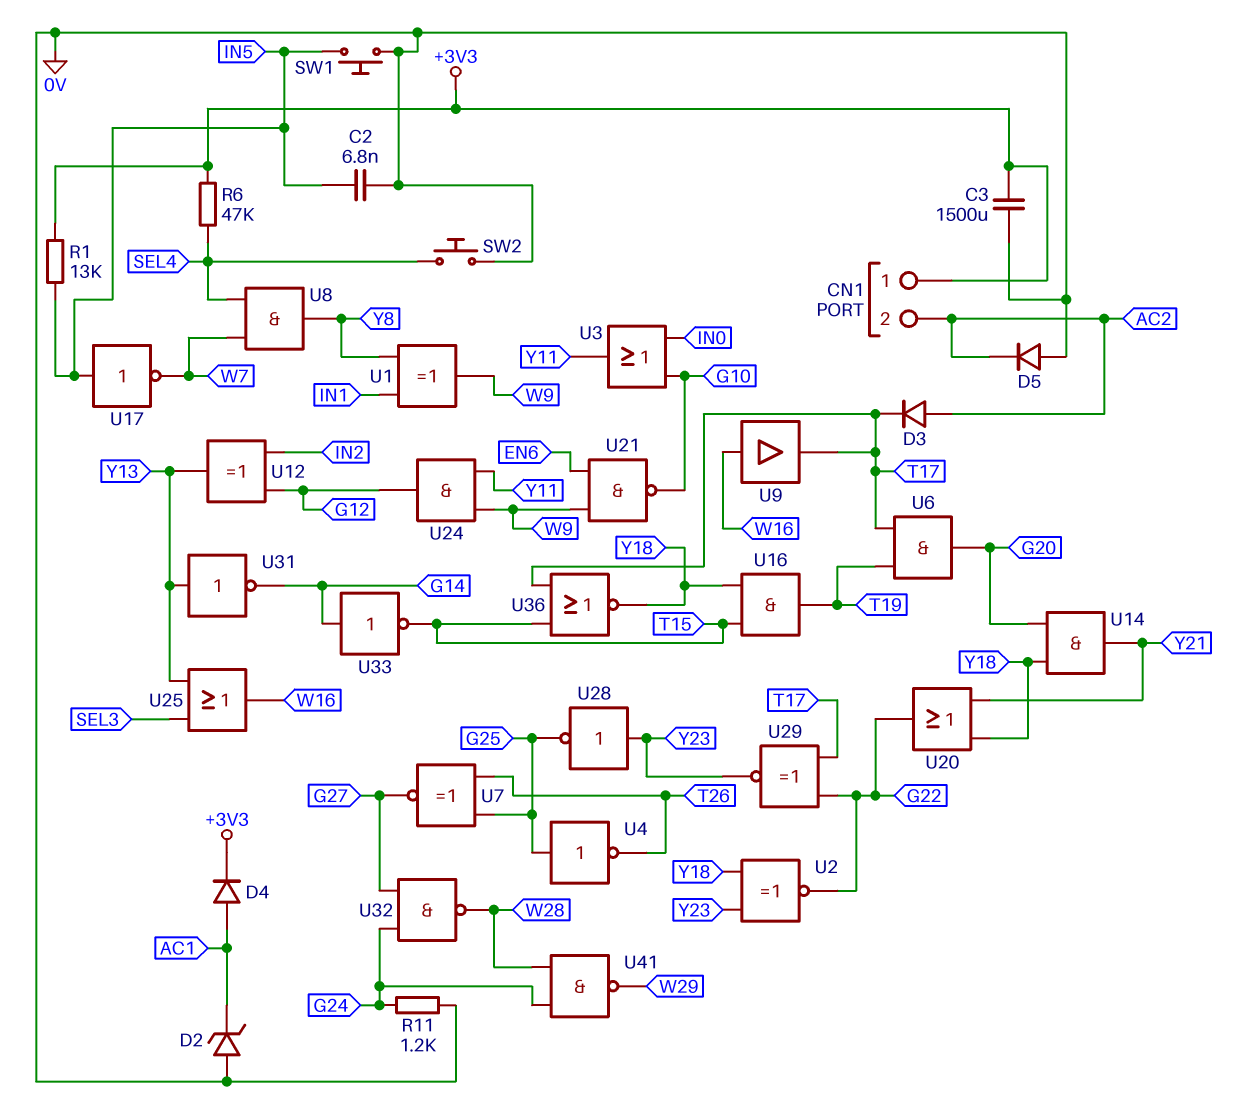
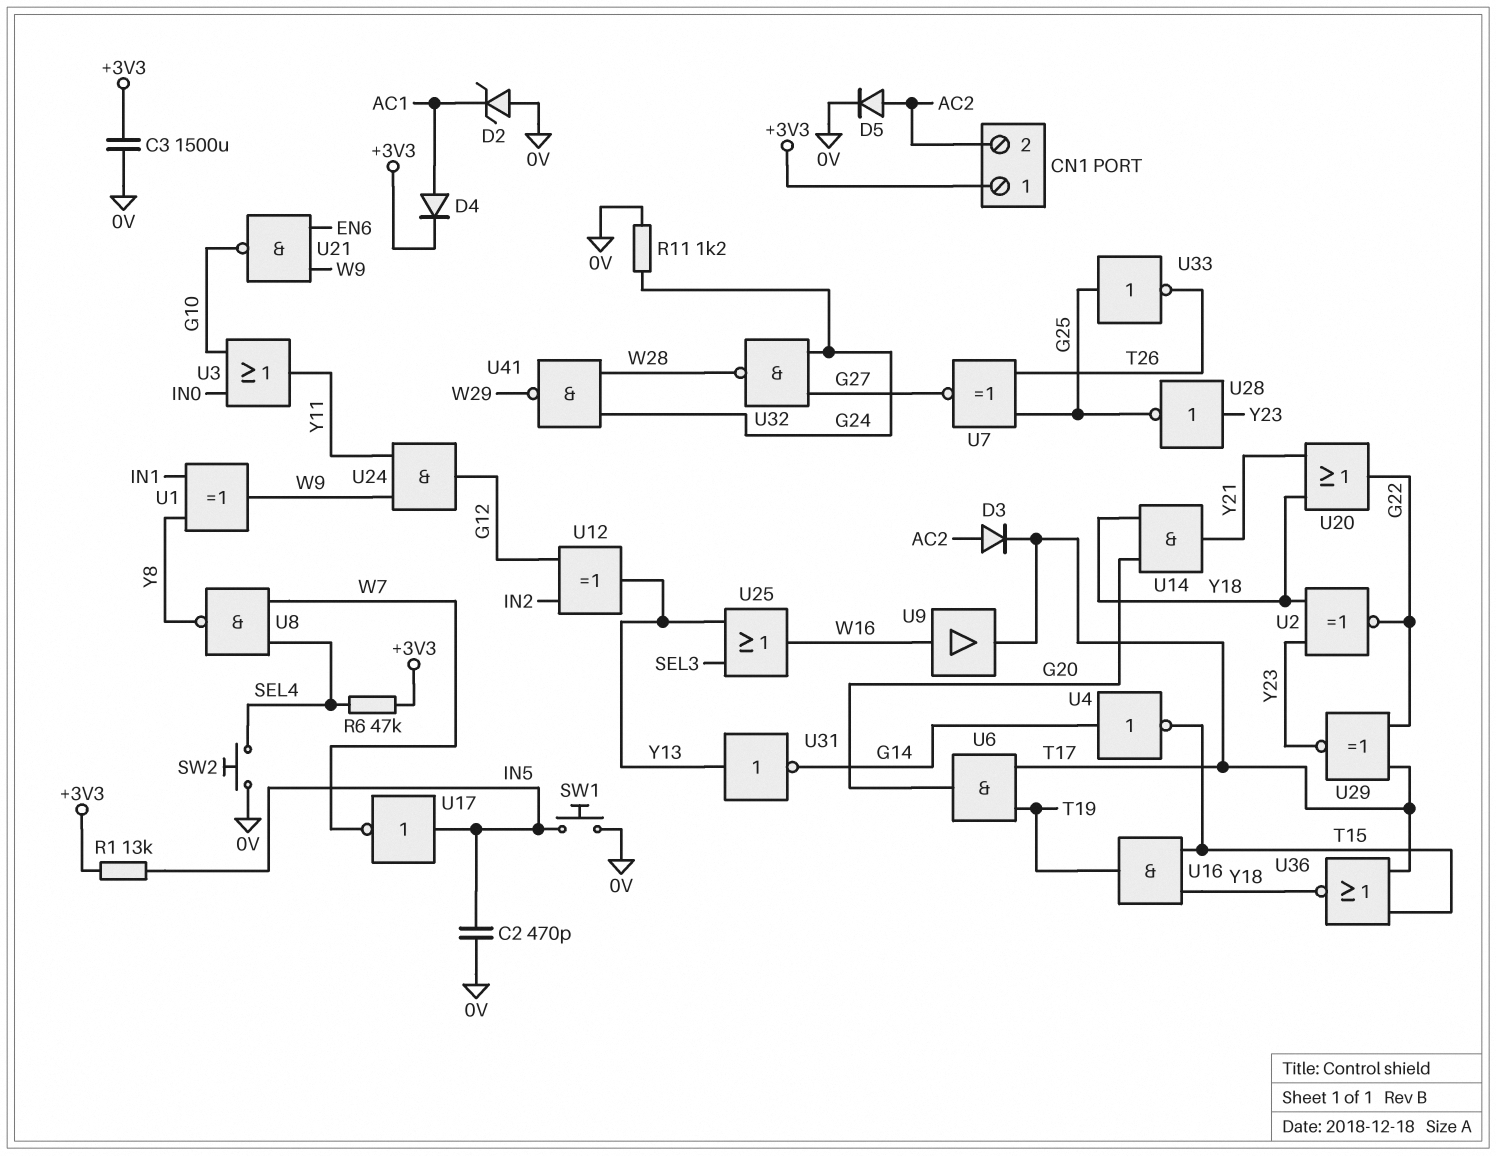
C2: 6.8nF (0V, IN5) -> 470pF (0V, IN5)
D5: diode (A 0V, K AC2) -> diode (A AC2, K 0V)
U4: NOT (in G25, out T26) -> NOT (in G14, out T15)
U8: AND (in SEL4, in W7, out Y8) -> NAND (in SEL4, in W7, out Y8)
U33: NOT (in G14, out T15) -> NOT (in G25, out T26)

